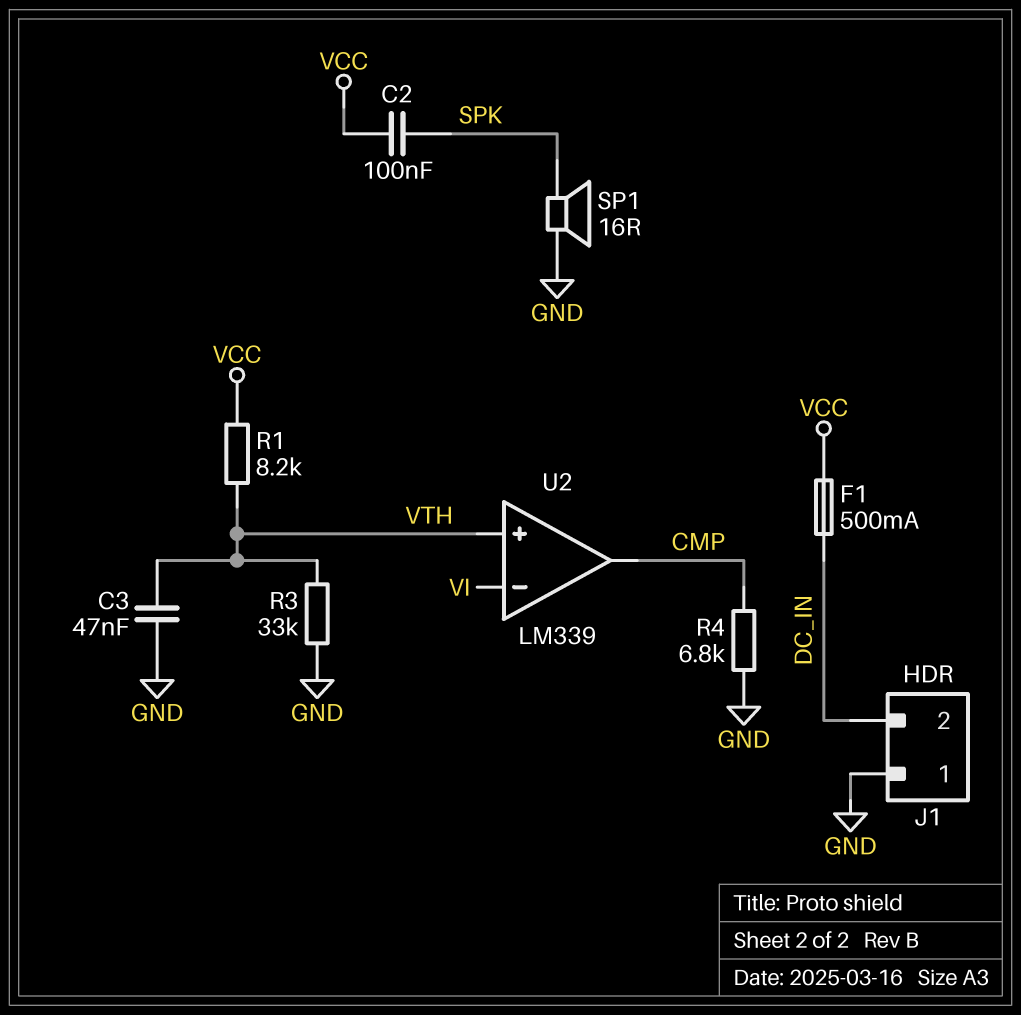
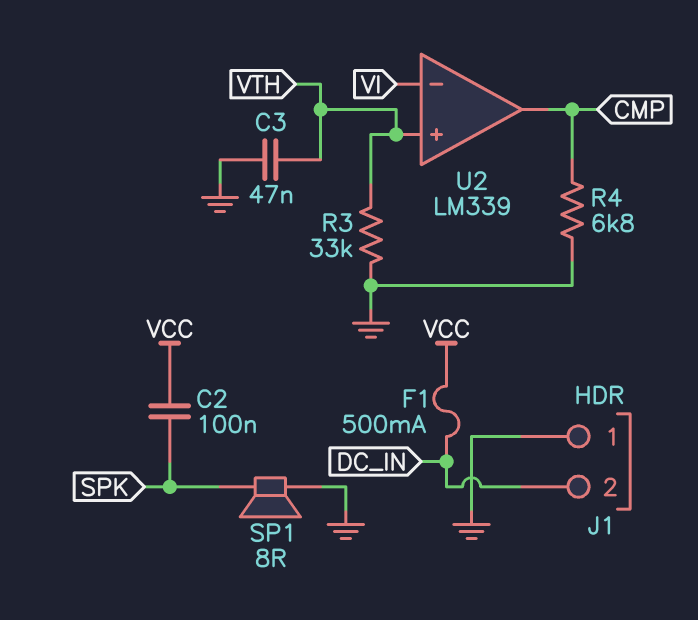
R1: 8.2k (VCC, VTH) -> none
SP1: speaker 16R (GND, SPK) -> speaker 8R (GND, SPK)

